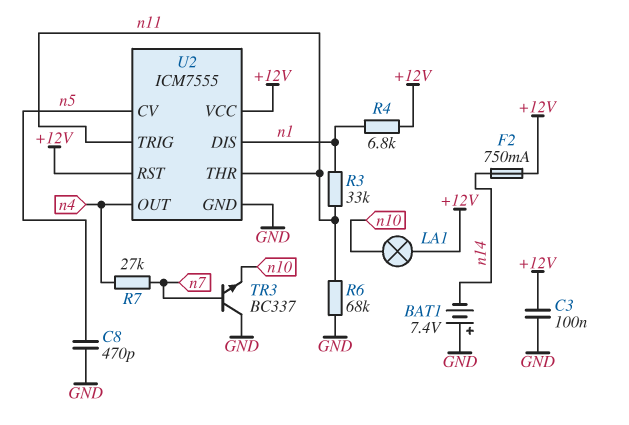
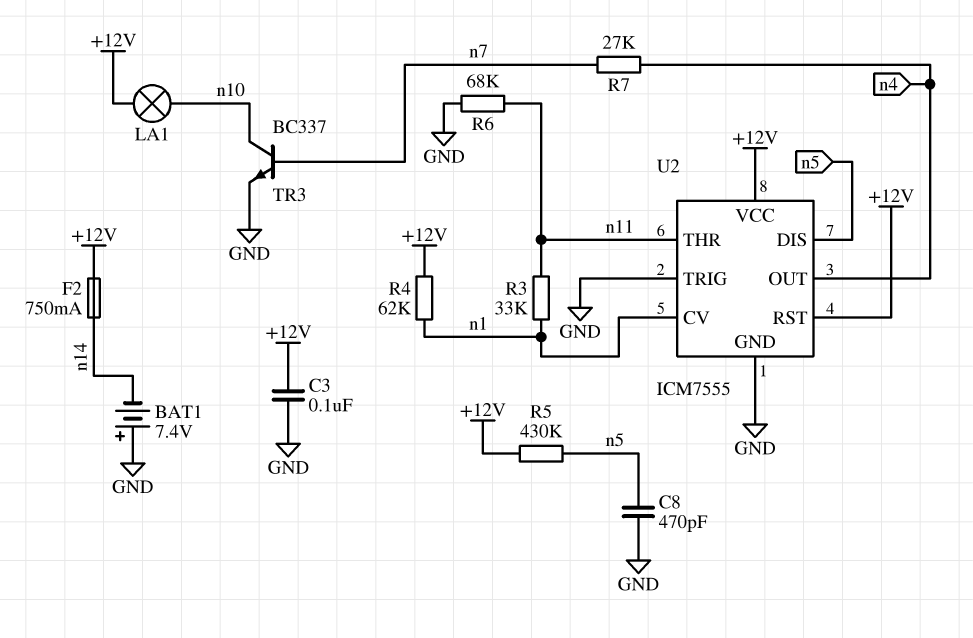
R4: 6.8k (+12V, n1) -> 62k (+12V, n1)
R5: none -> 430k (+12V, n5)
TR3: NPN BC337 (B n7, C GND, E n10) -> NPN BC337 (B n7, C n10, E GND)
U2 pin CV: n5 -> n1
U2 pin DIS: n1 -> n5
U2 pin TRIG: n11 -> GND

